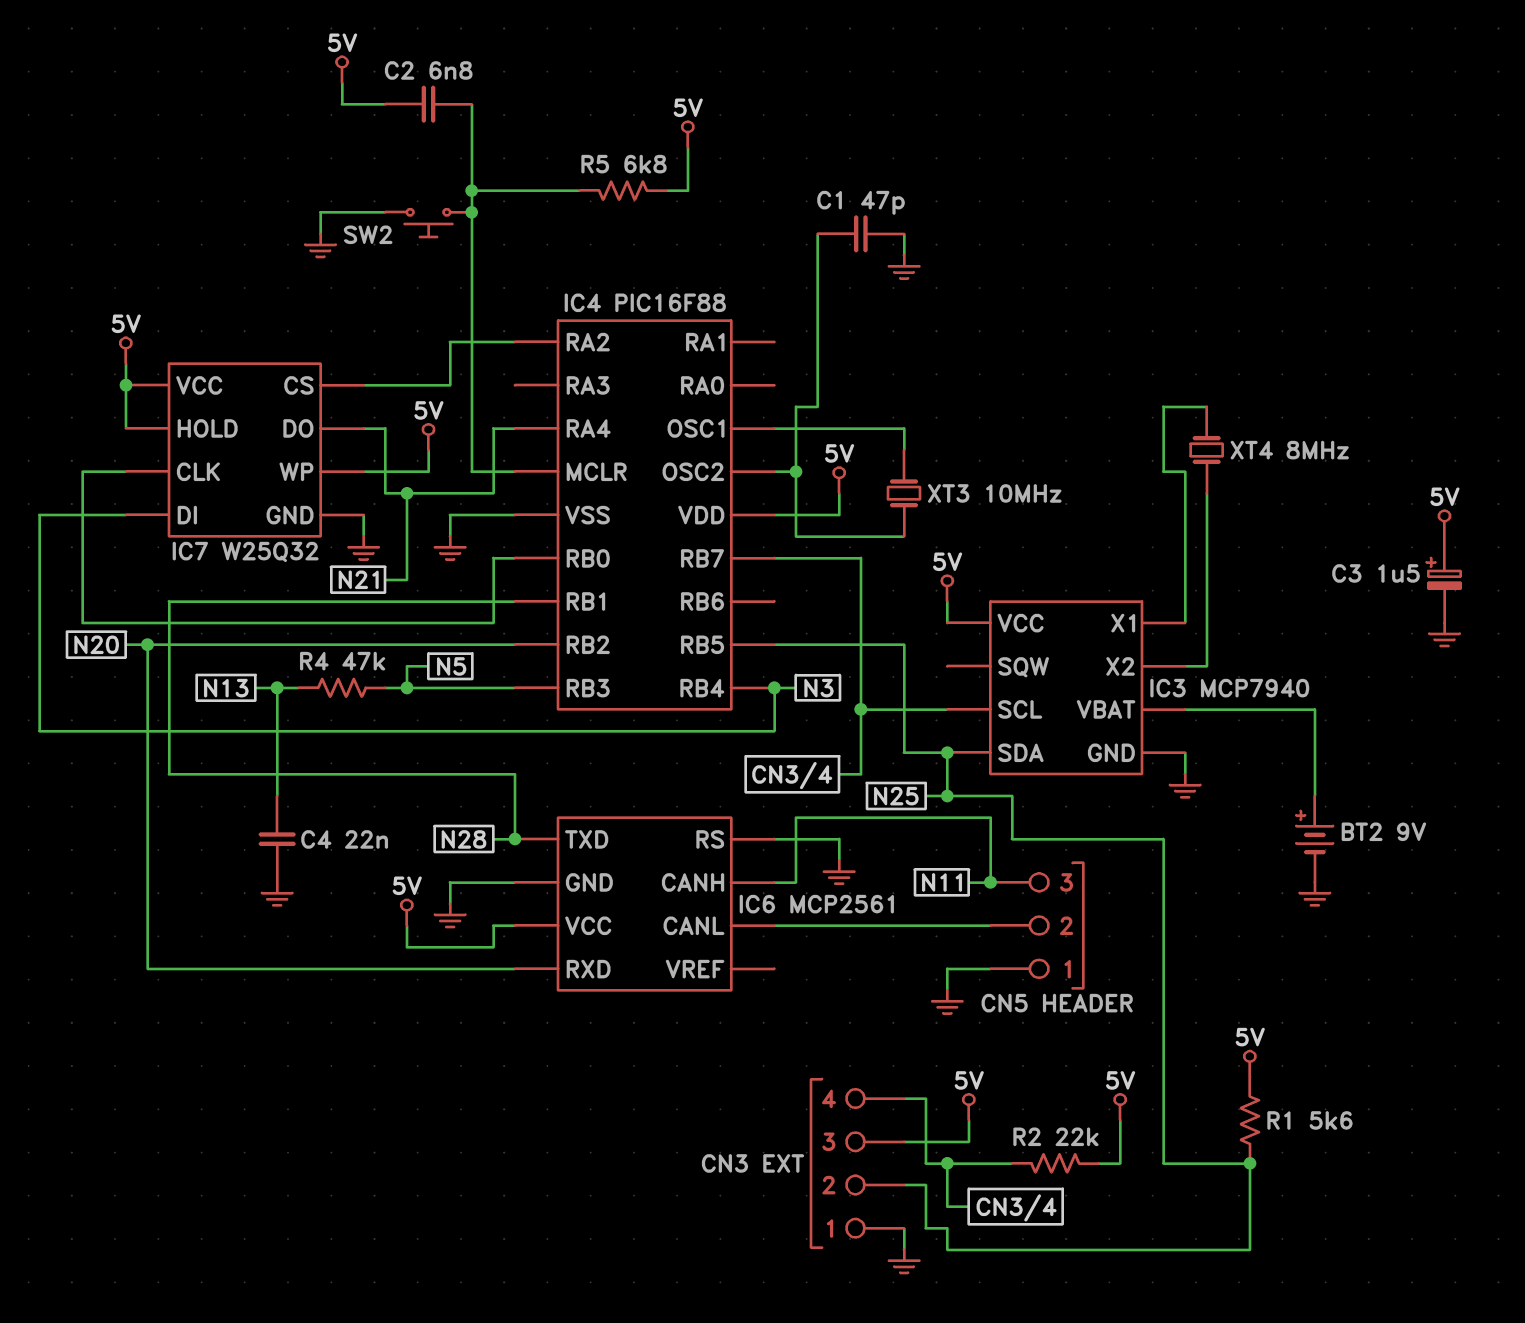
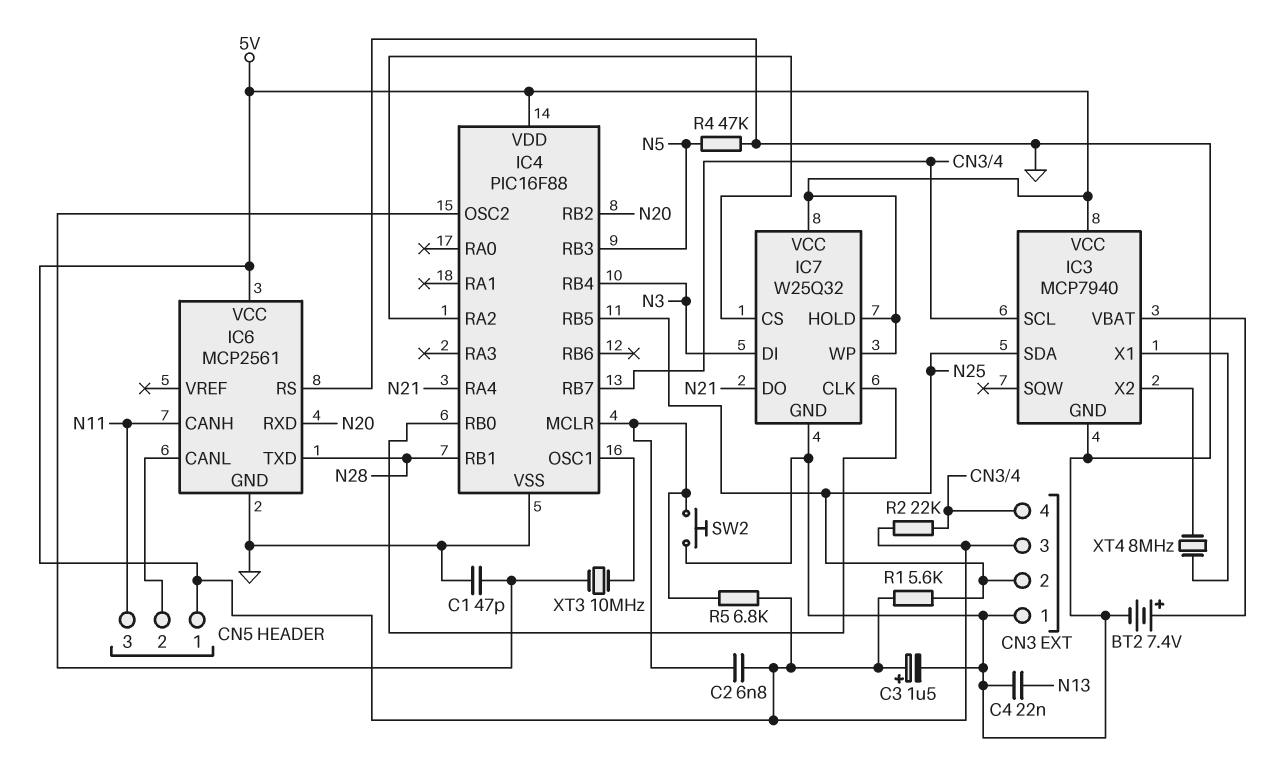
BT2: 9V (plus IC3/VBAT, minus GND) -> 7.4V (plus IC3/VBAT, minus GND)
CN5 pin 1: GND -> 5V
R4: 47k (N5, N13) -> 47k (GND, N5)

